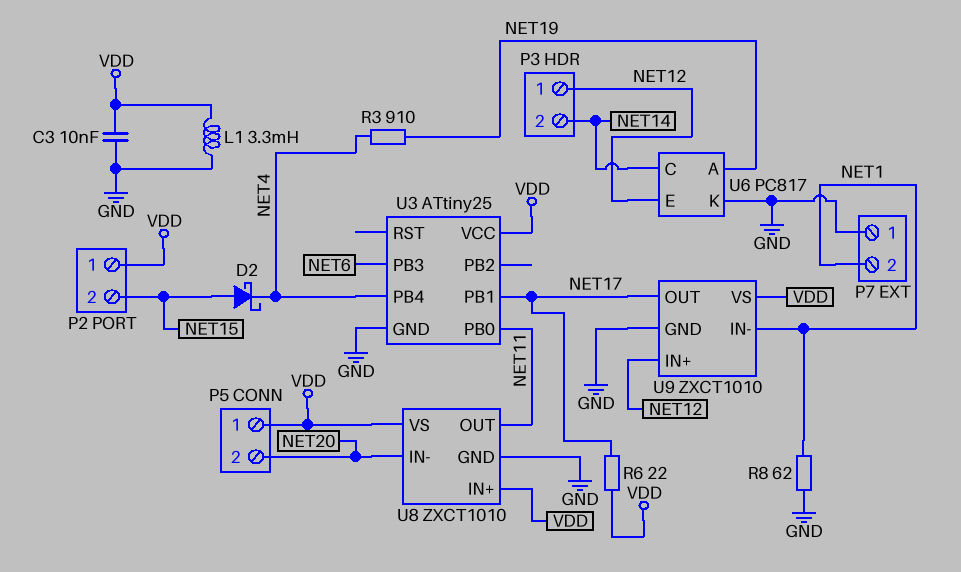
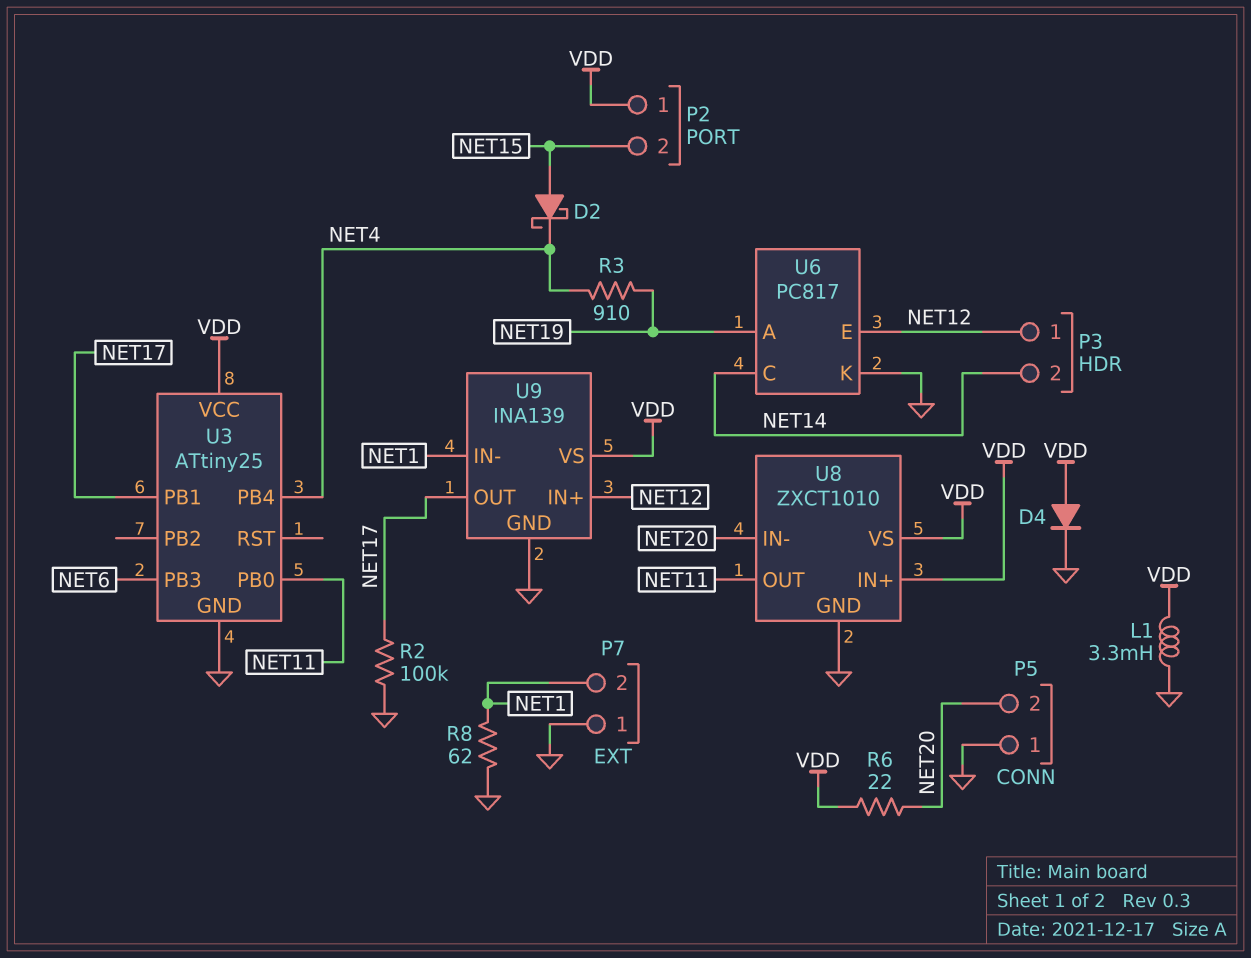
C3: 10nF (GND, VDD) -> none
D4: none -> diode (A VDD, K GND)
P5 pin 1: VDD -> GND
R2: none -> 100k (GND, NET17)
R6: 22 (NET17, VDD) -> 22 (NET20, VDD)
U9: ZXCT1010 -> INA139

